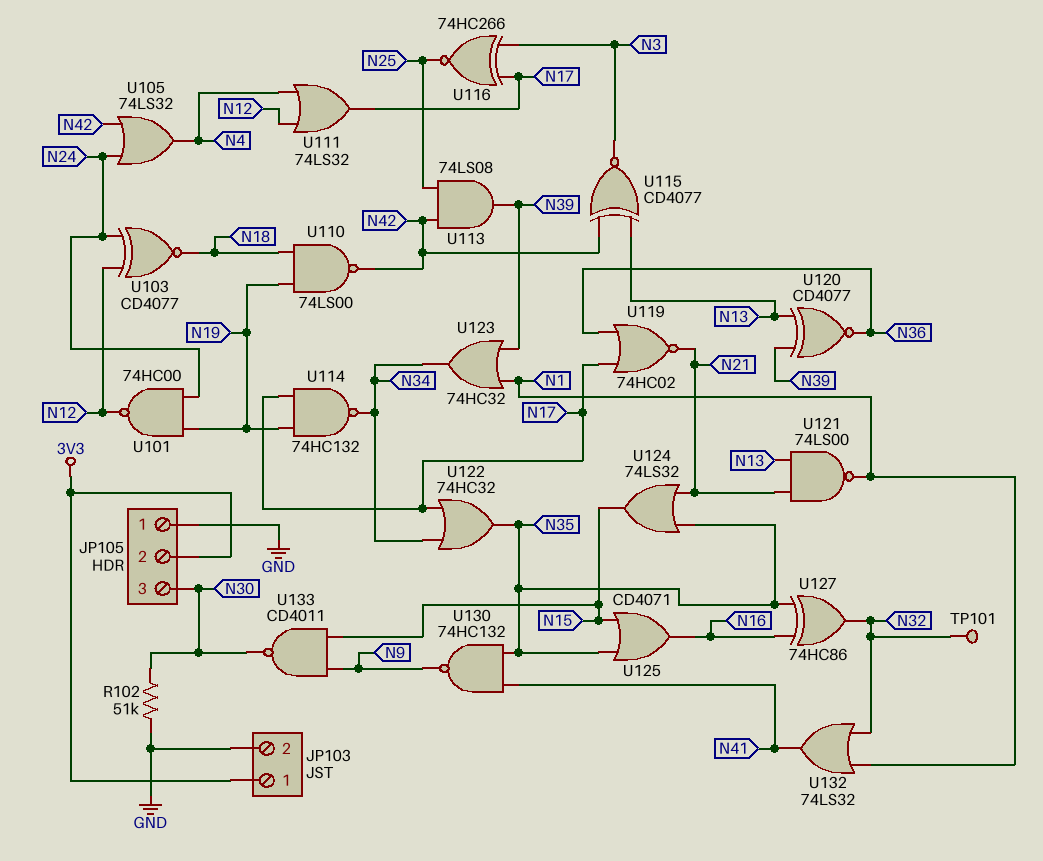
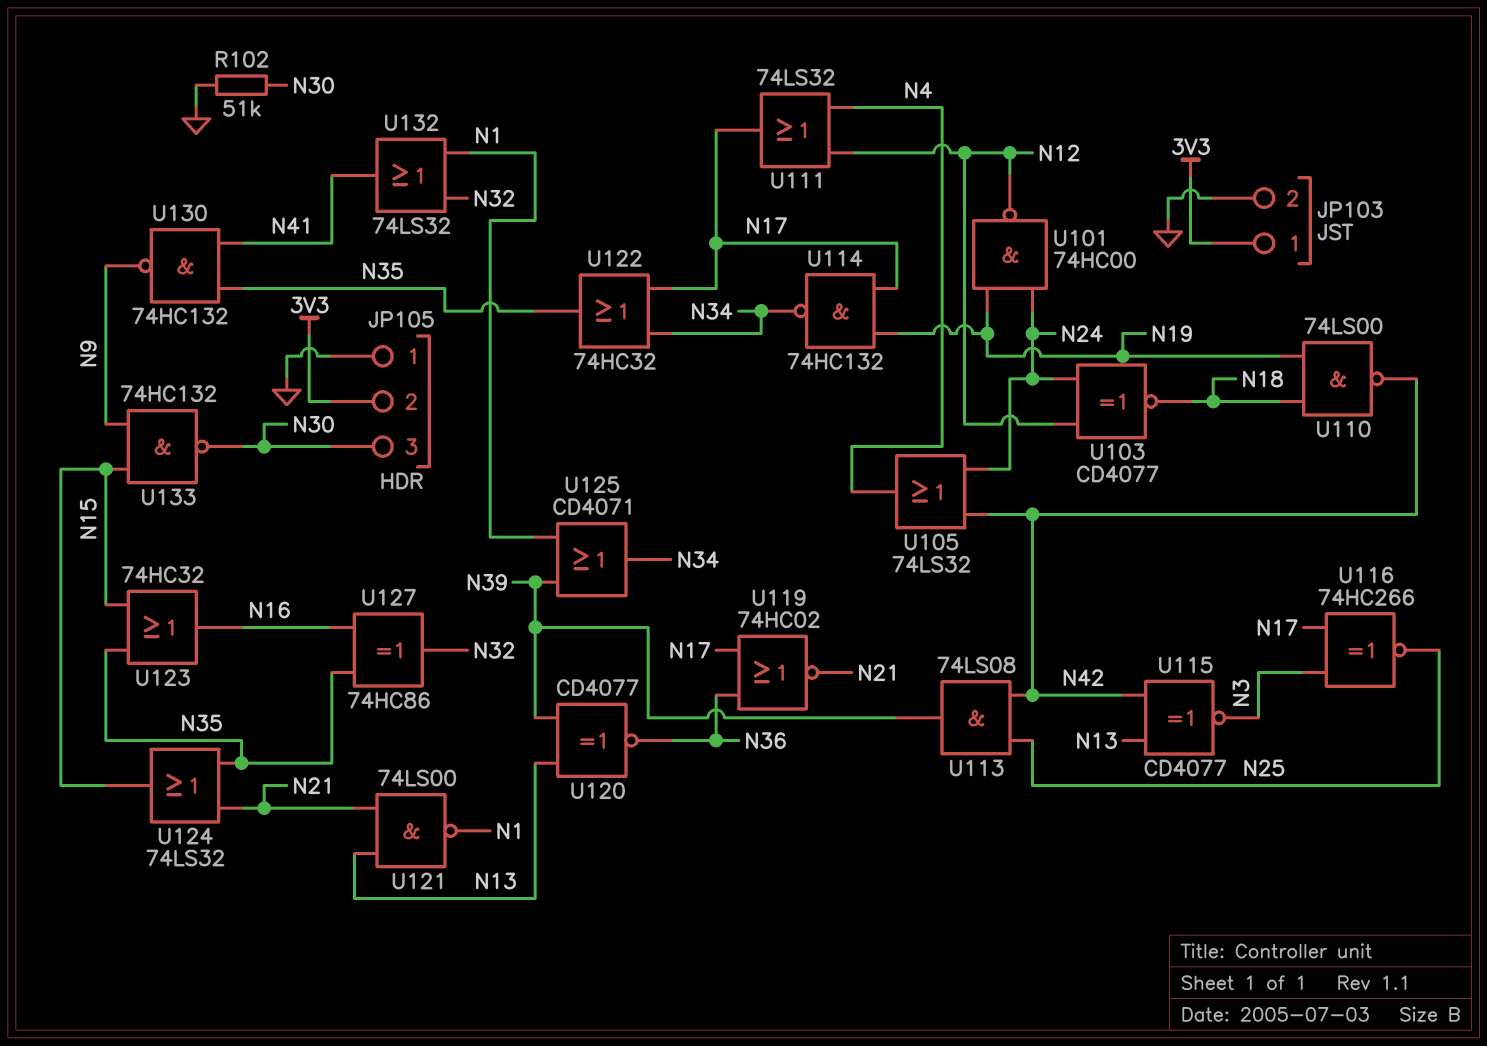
TP101: test point (N32) -> none
U123: OR 74HC32 (in N1, in N39, out N34) -> OR 74HC32 (in N15, in N35, out N16)
U125: OR CD4071 (in N15, in N35, out N16) -> OR CD4071 (in N1, in N39, out N34)
U133: NAND CD4011 (in N9, in N15, out N30) -> NAND 74HC132 (in N9, in N15, out N30)

